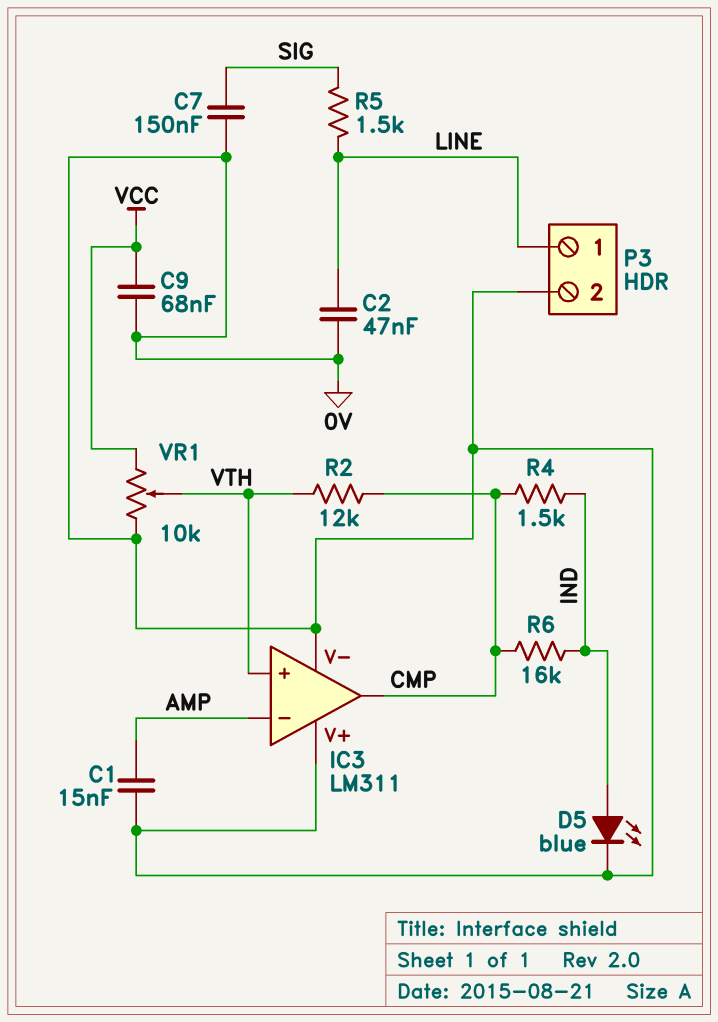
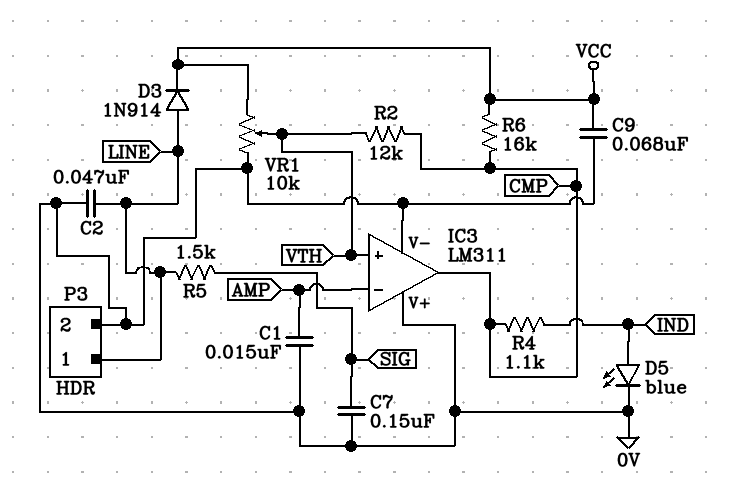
D3: none -> diode 1N914 (A LINE, K VCC)
R4: 1.5k (CMP, IND) -> 1.1k (CMP, IND)
R6: 16k (CMP, IND) -> 16k (CMP, VCC)

